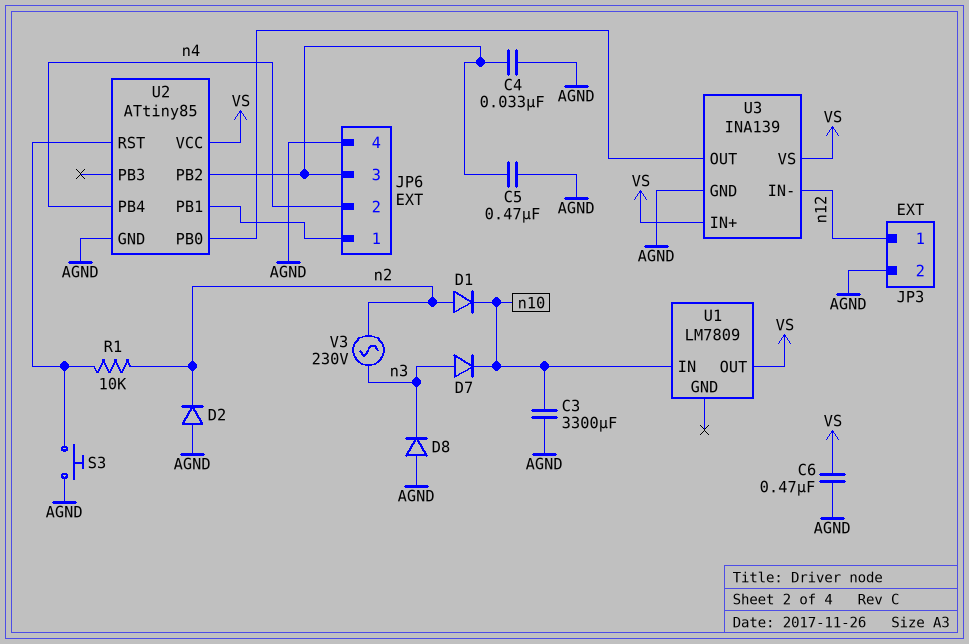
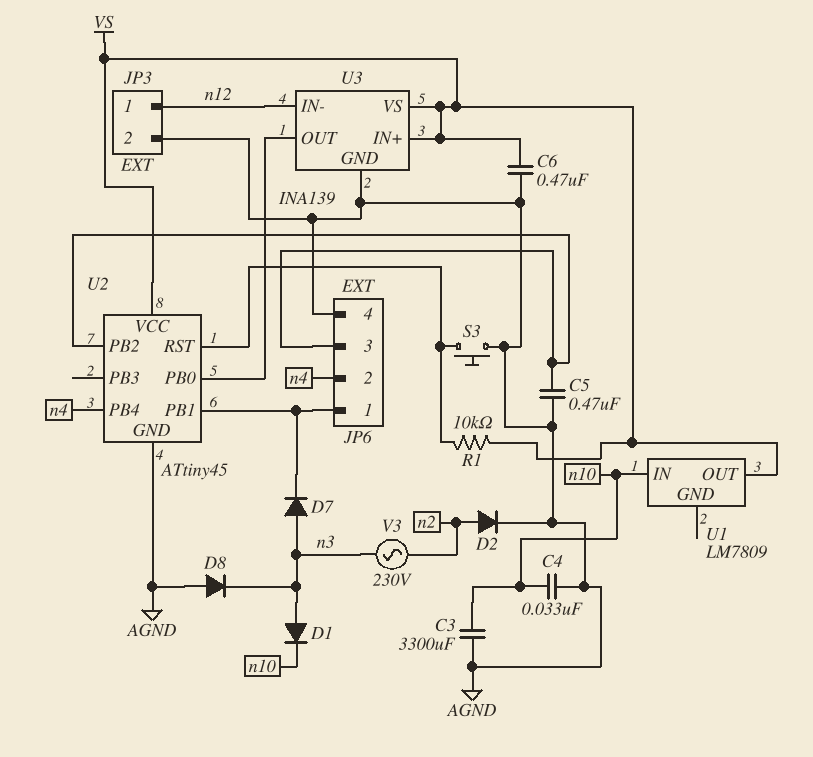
C4: 33nF (AGND, JP6/3) -> 33nF (AGND, n10)
D1: diode (A n2, K n10) -> diode (A n3, K n10)
D2: diode (A AGND, K n2) -> diode (A n2, K AGND)
D7: diode (A n3, K n10) -> diode (A n3, K JP6/1)
R1: 10k (U2/RST, n2) -> 10k (U2/RST, VS)
U2: ATtiny85 -> ATtiny45

